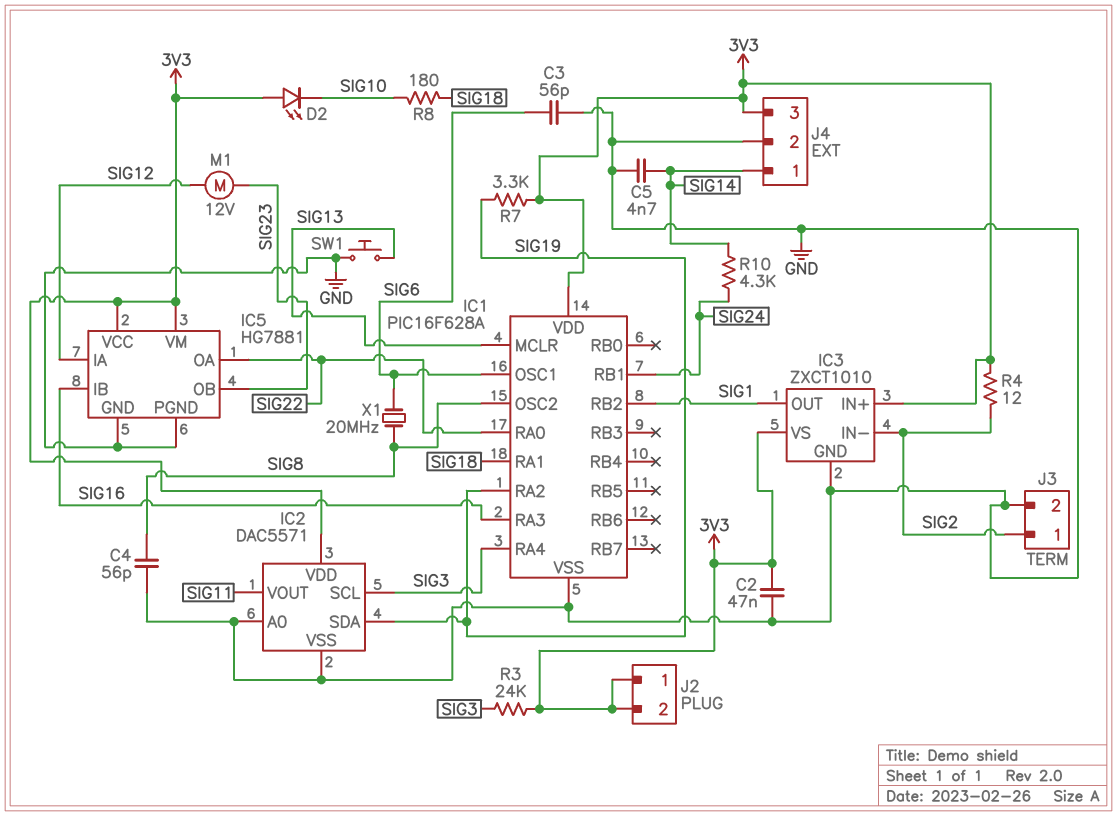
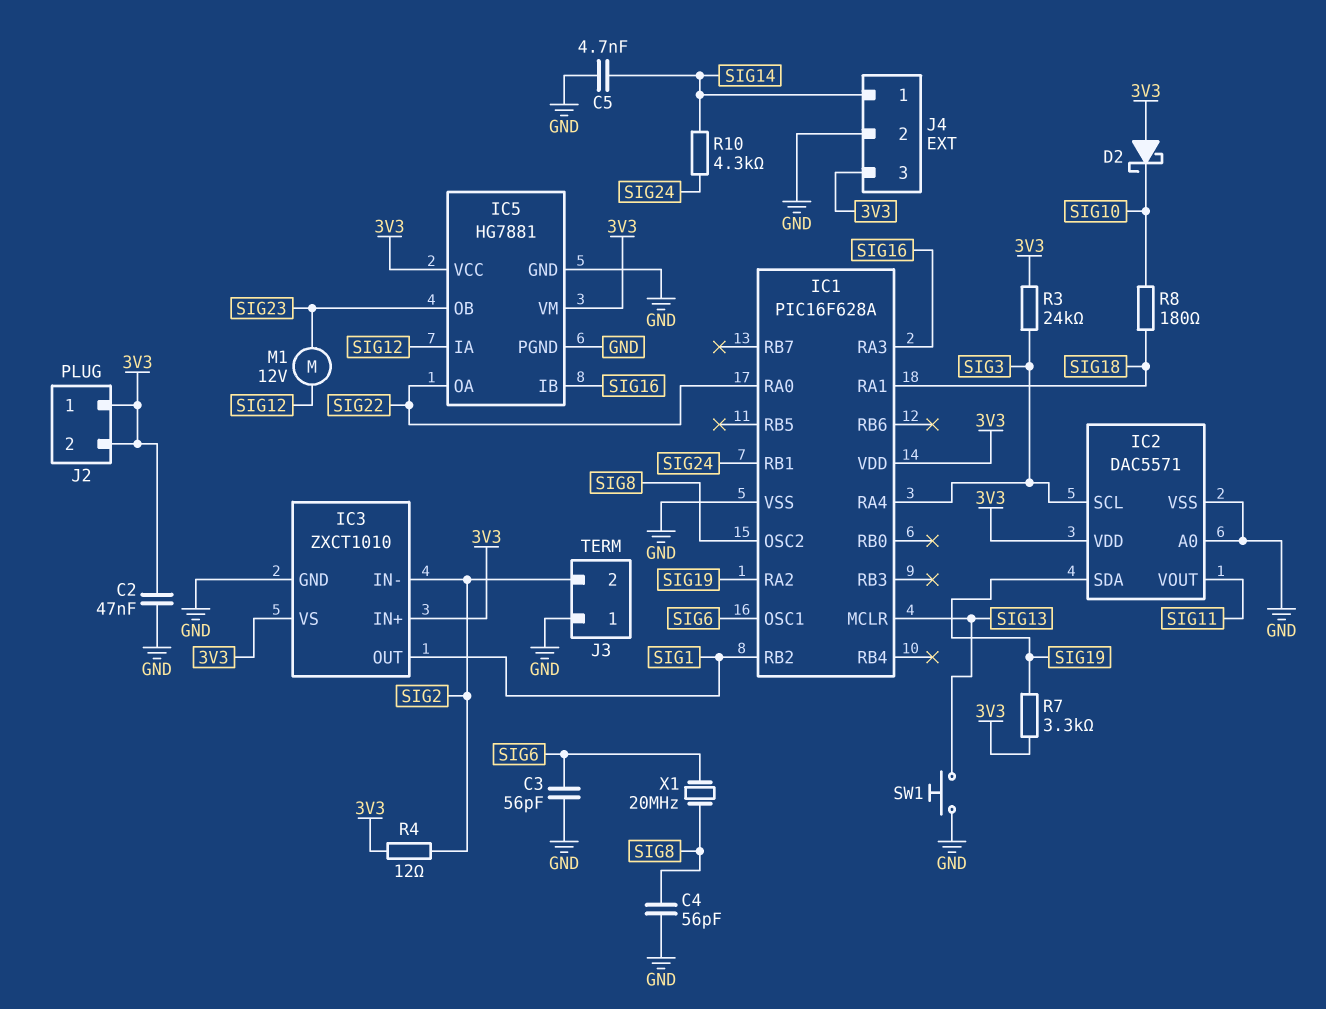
D2: LED (A 3V3, K SIG10) -> schottky (A 3V3, K SIG10)
J3 pin 1: SIG2 -> GND
J3 pin 2: GND -> SIG2

